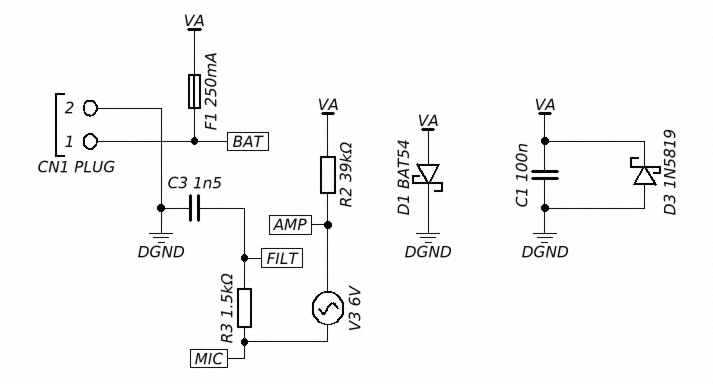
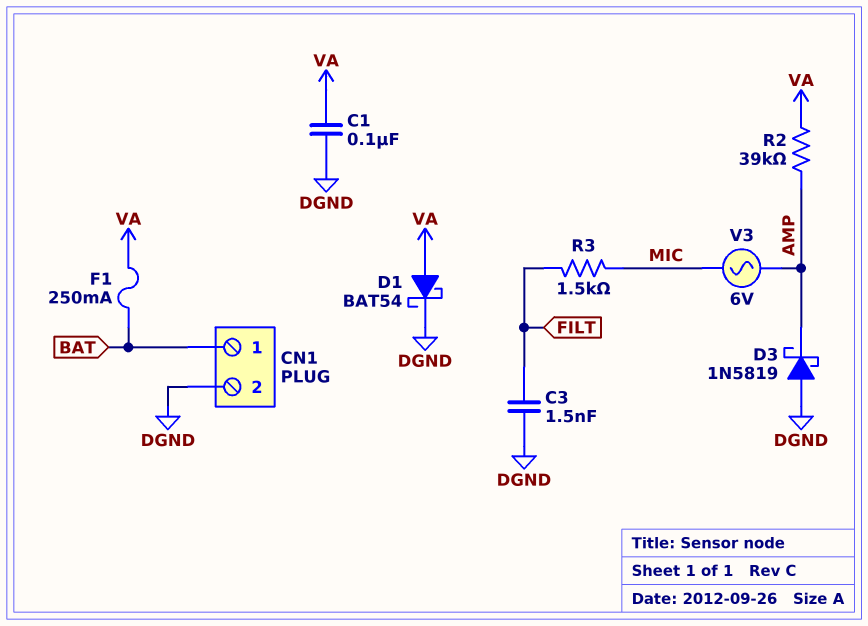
D3: schottky 1N5819 (A DGND, K VA) -> schottky 1N5819 (A DGND, K AMP)

